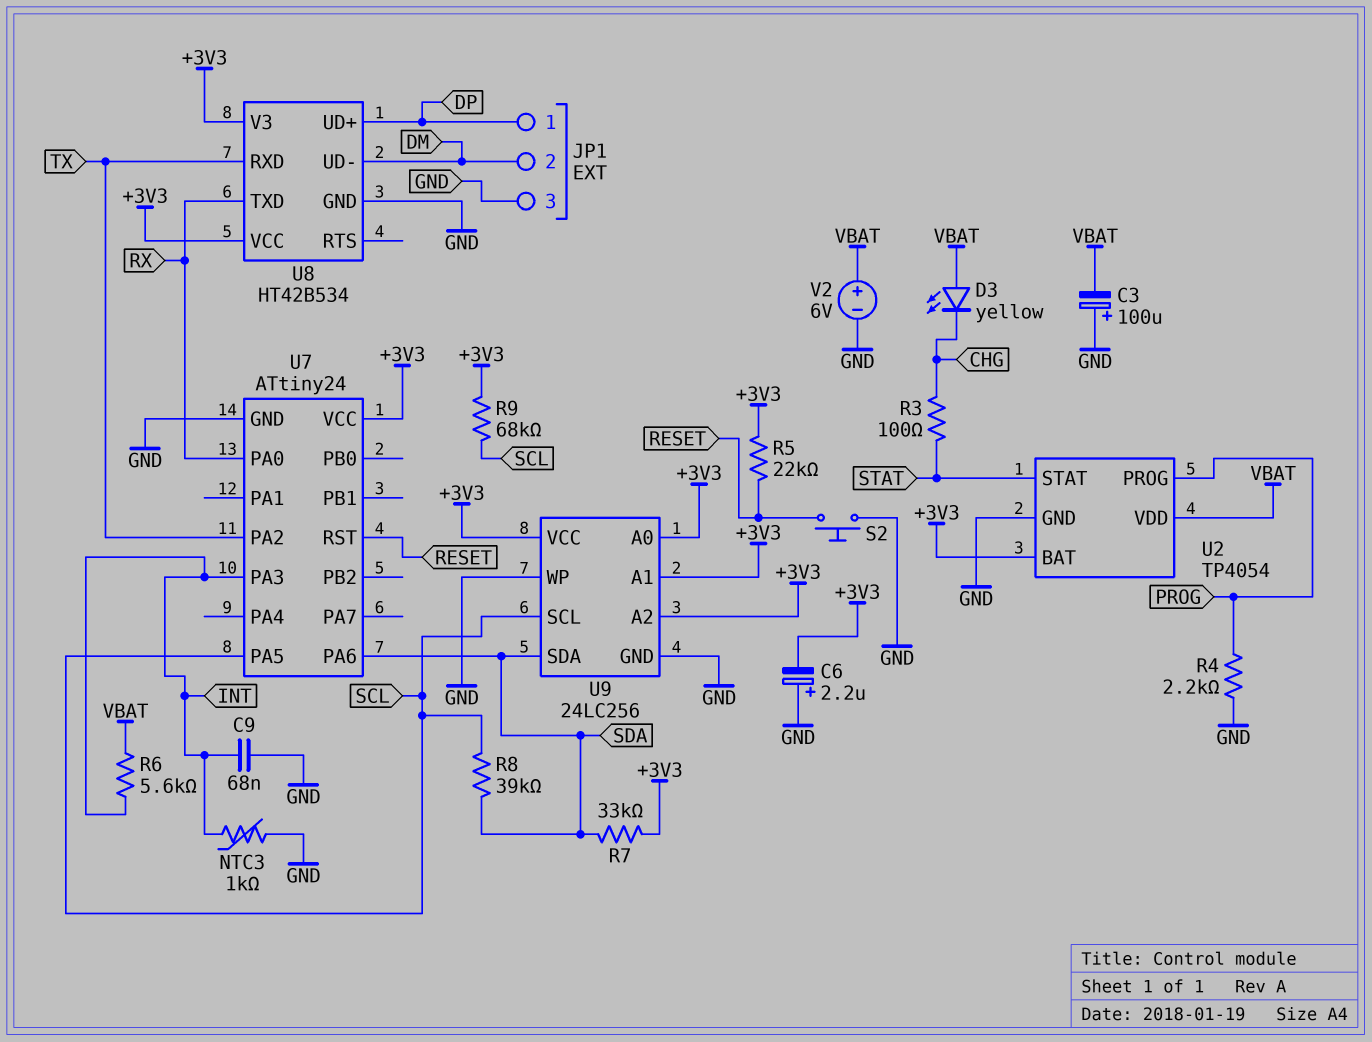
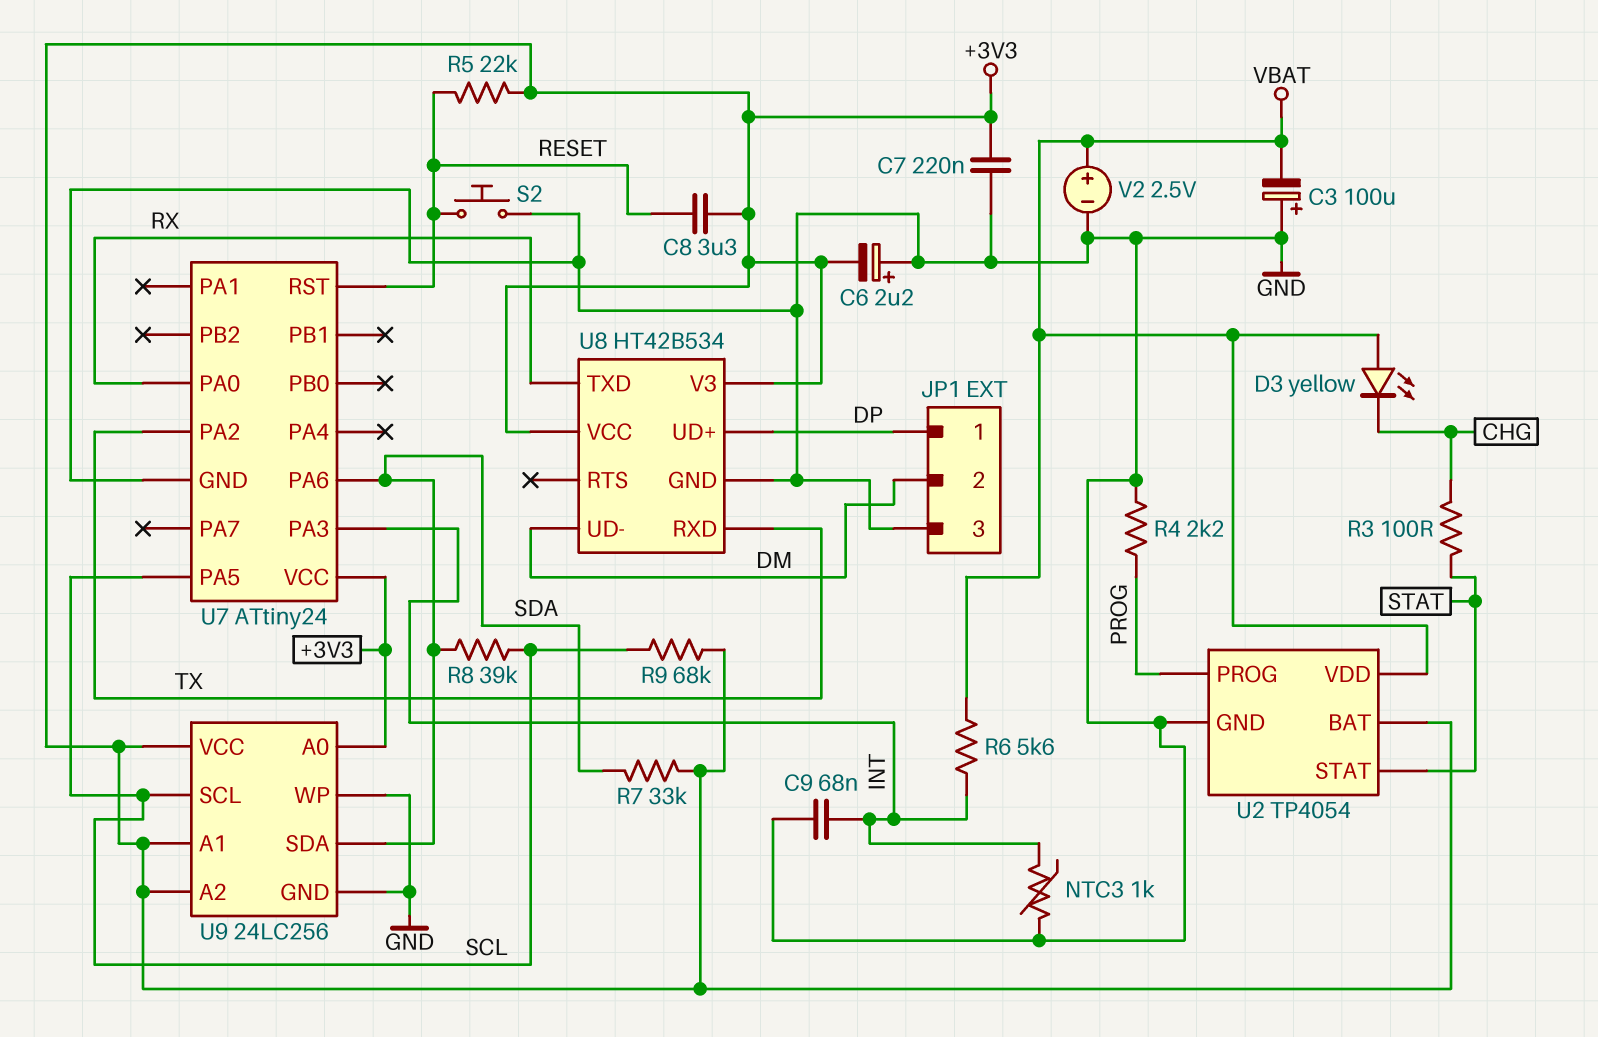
C7: none -> 220nF (+3V3, GND)
C8: none -> 3.3uF (+3V3, RESET)
V2: 6V (plus VBAT, minus GND) -> 2.5V (plus VBAT, minus GND)

